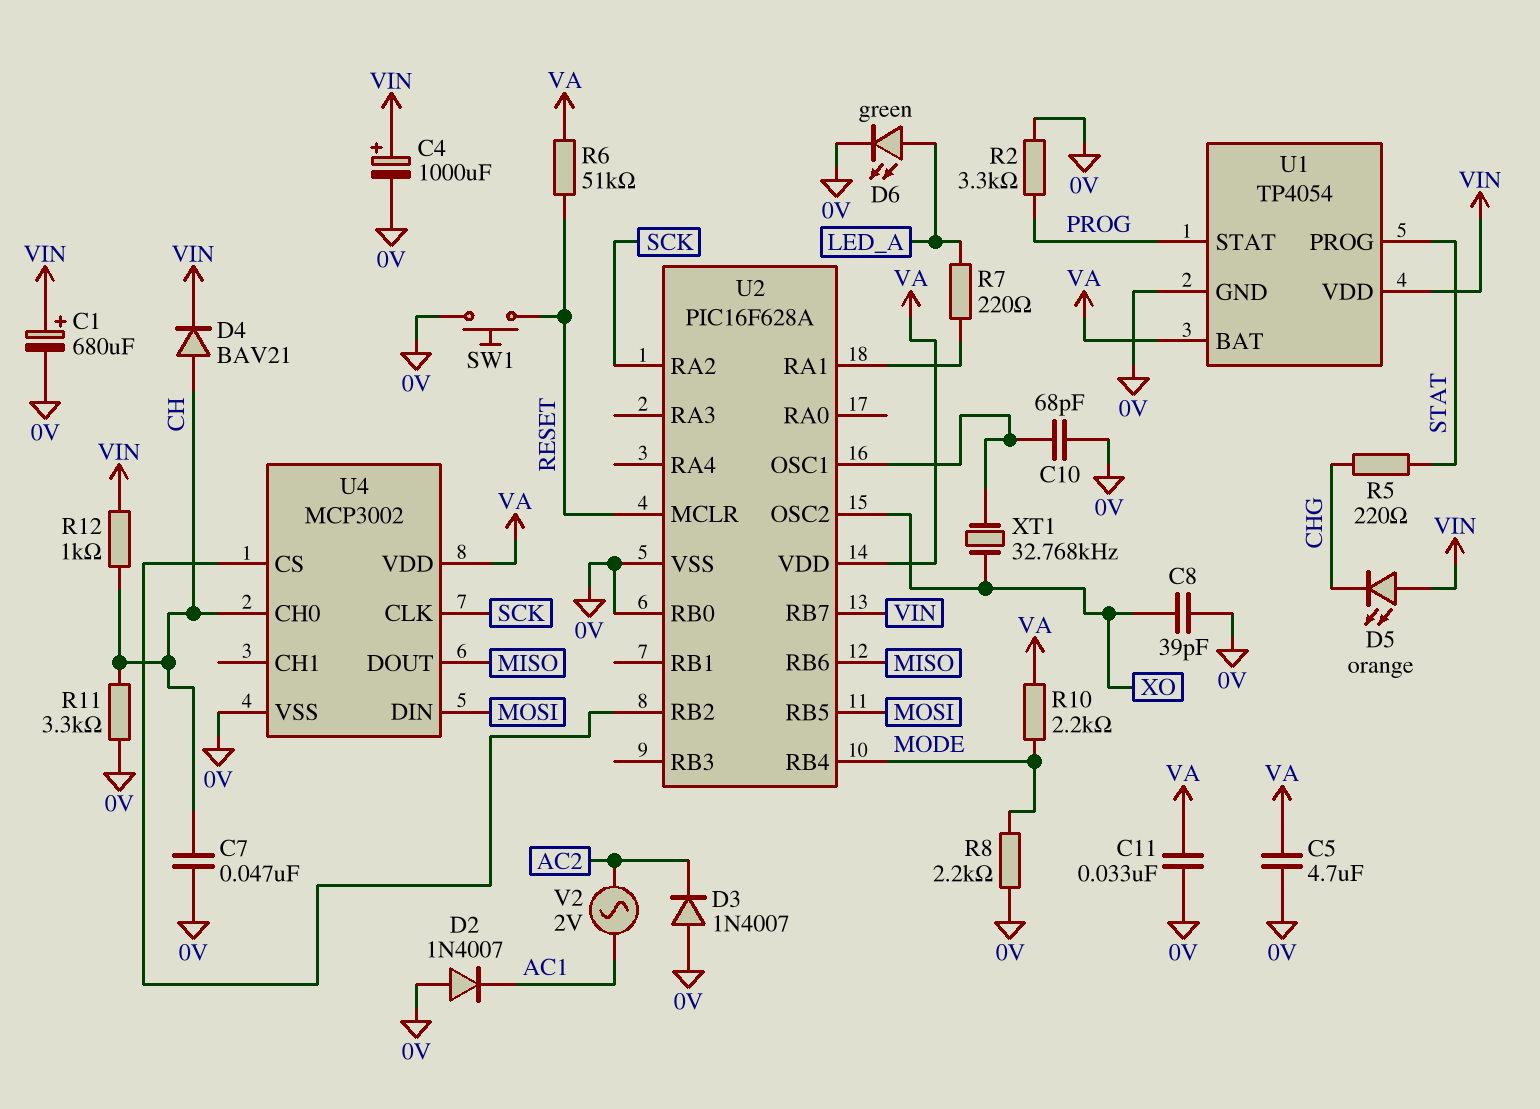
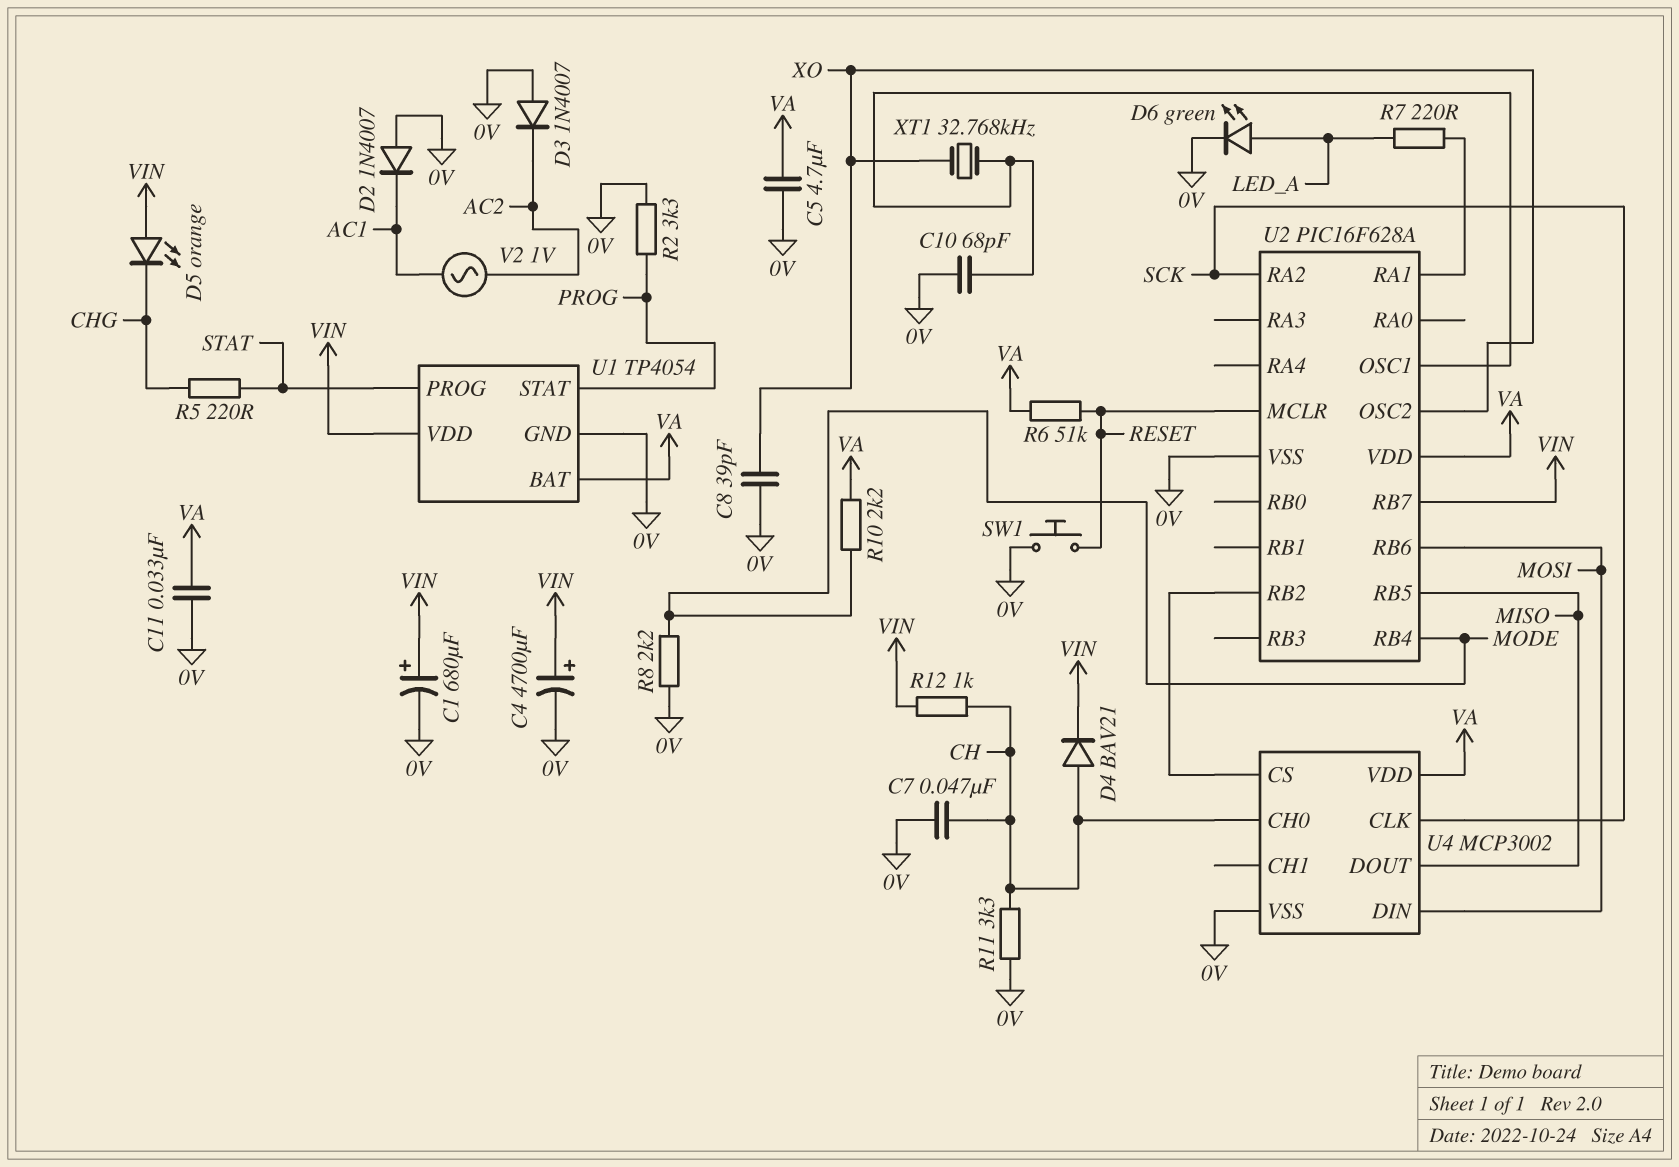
C4: 1000uF (plus VIN, minus 0V) -> 4700uF (plus VIN, minus 0V)
U2 pin RB0: 0V -> none
U2 pin RB5: MOSI -> MISO
U2 pin RB6: MISO -> MOSI
V2: AC 2V (AC1, AC2) -> AC 1V (AC1, AC2)

